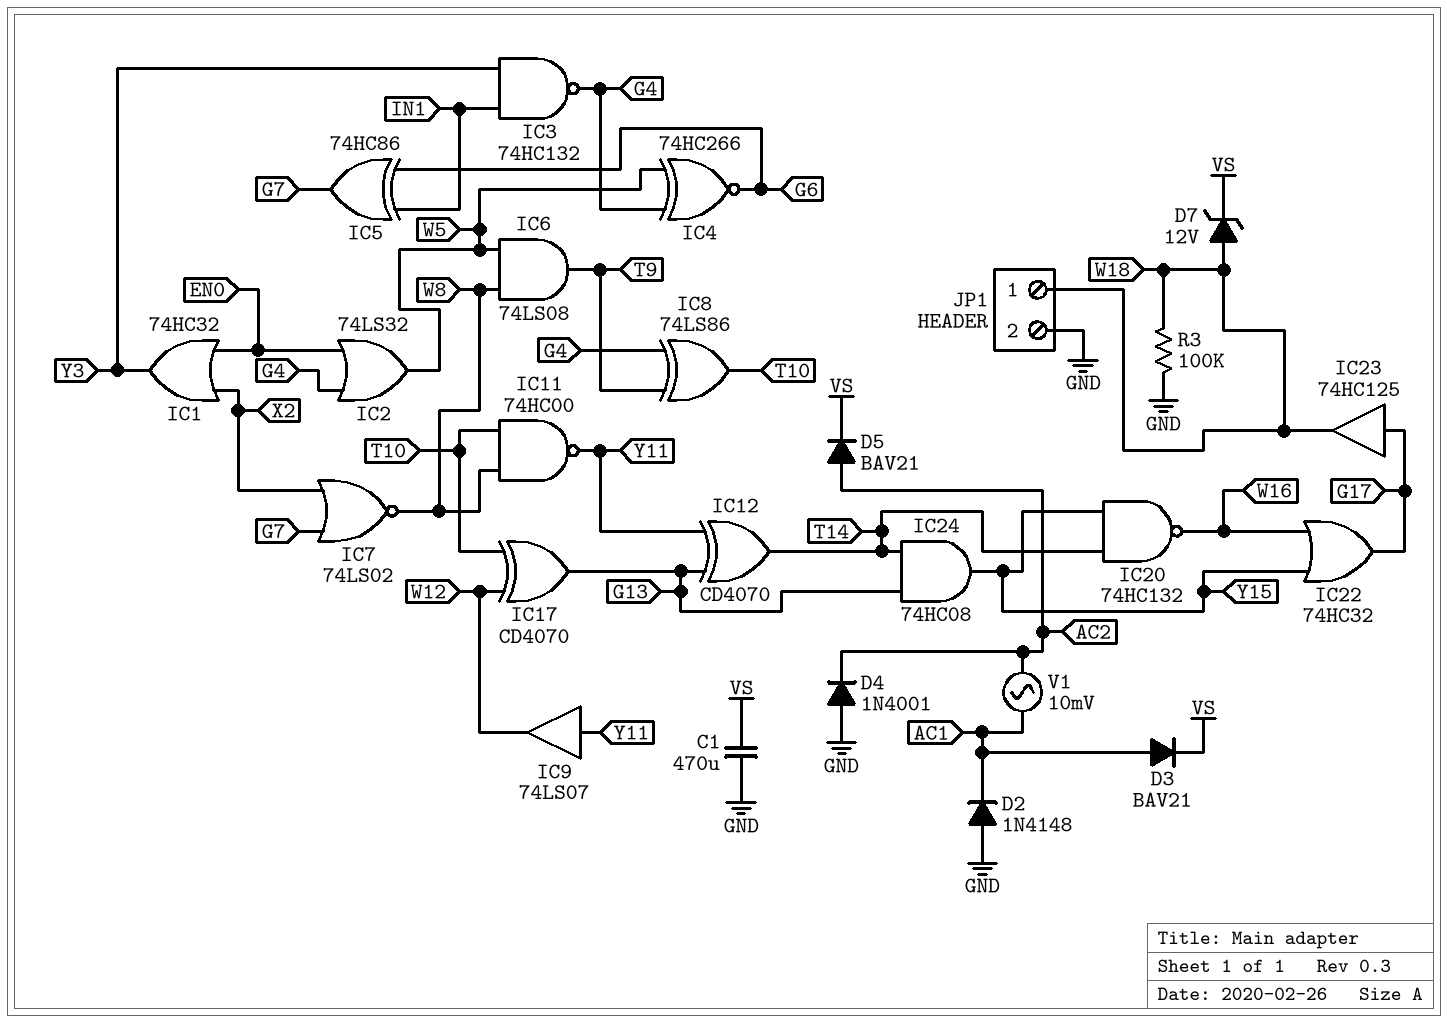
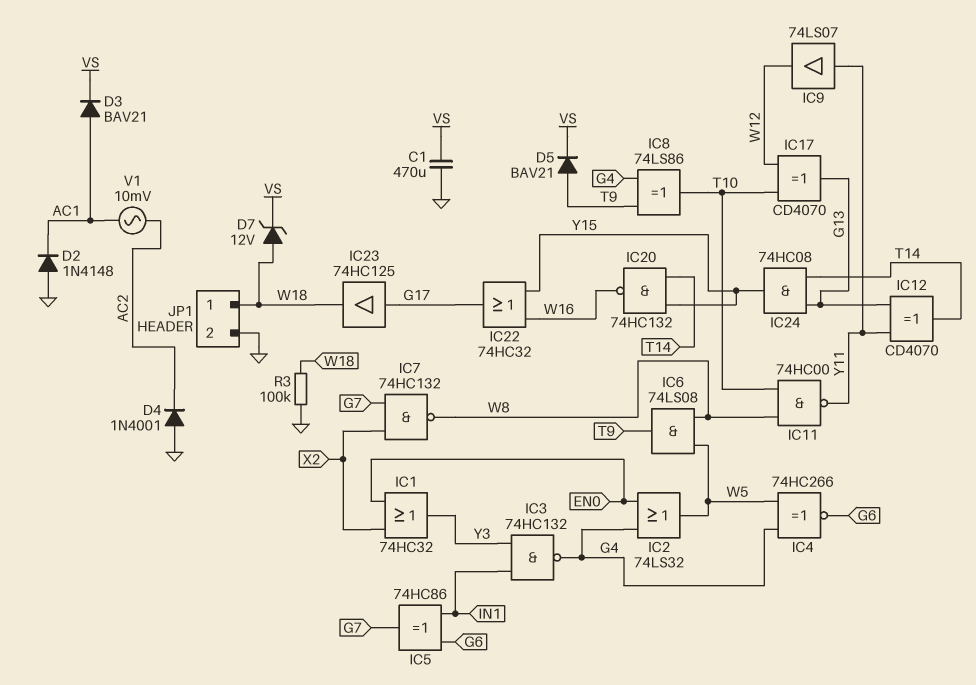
D5: diode BAV21 (A AC2, K VS) -> diode BAV21 (A T9, K VS)
IC7: NOR 74LS02 (in G7, in X2, out W8) -> NAND 74HC132 (in G7, in X2, out W8)

